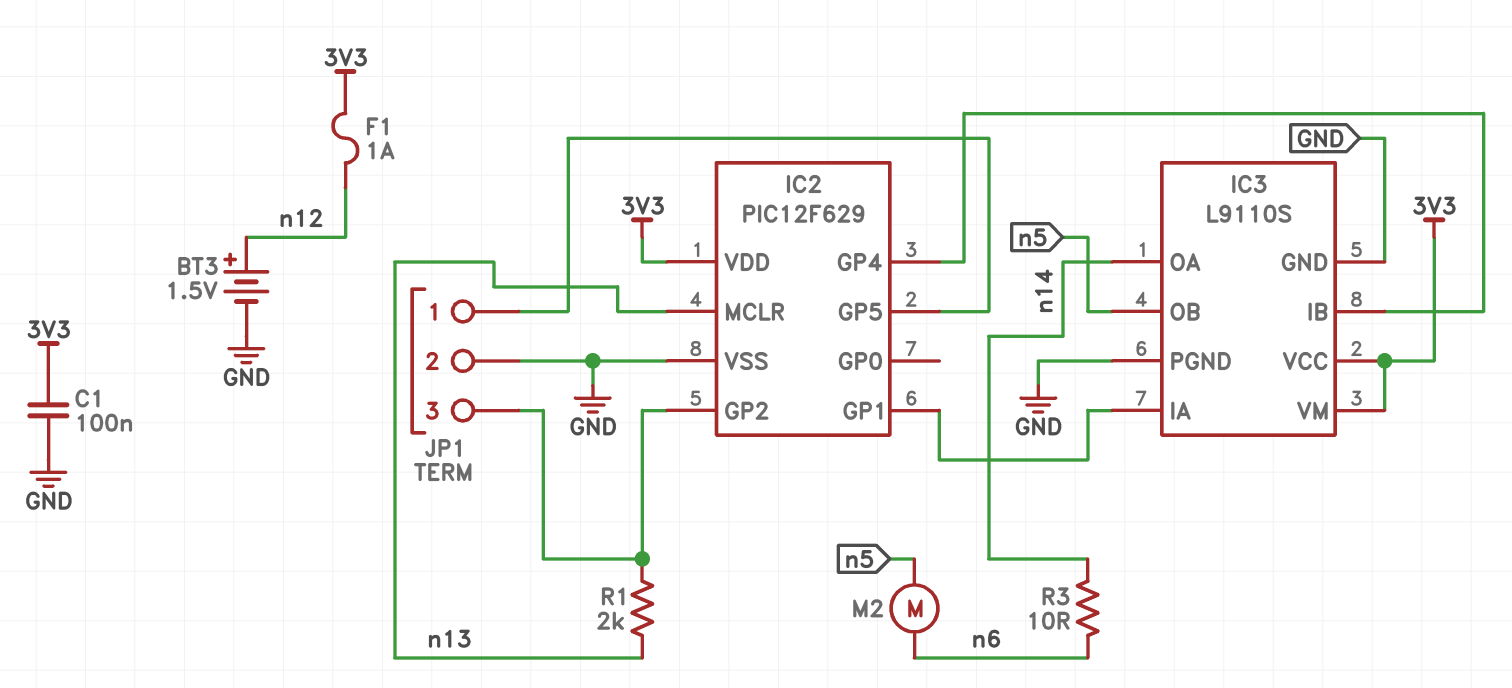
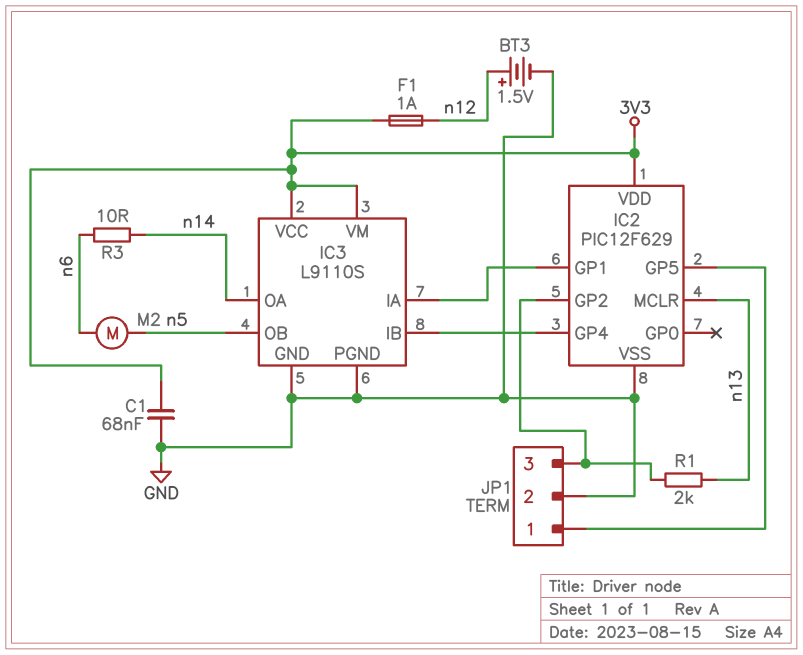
C1: 100nF (3V3, GND) -> 68nF (3V3, GND)

